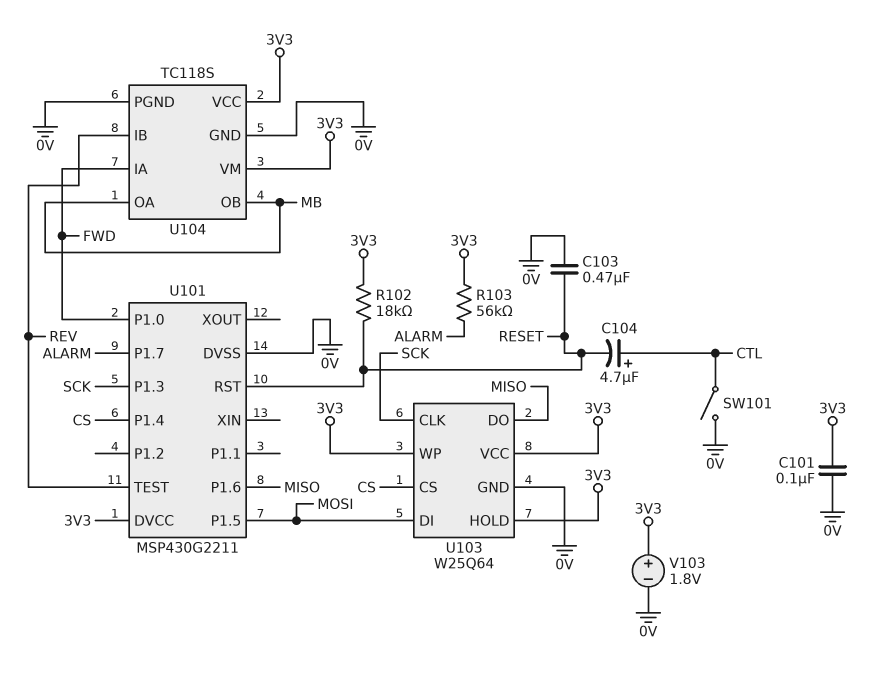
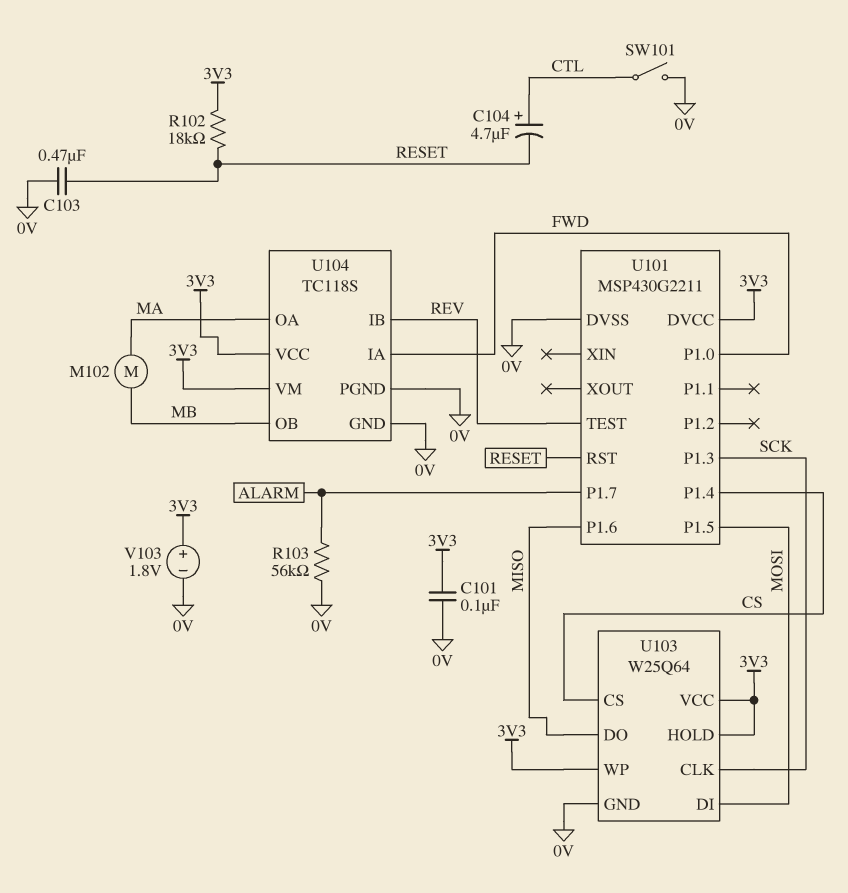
M102: none -> motor (MA, MB)
R103: 56k (3V3, ALARM) -> 56k (0V, ALARM)
U104 pin OA: MB -> MA

